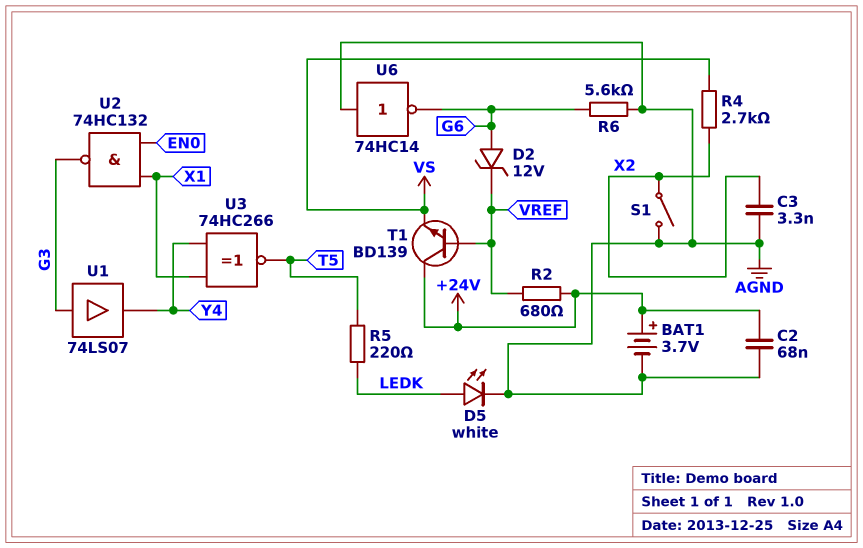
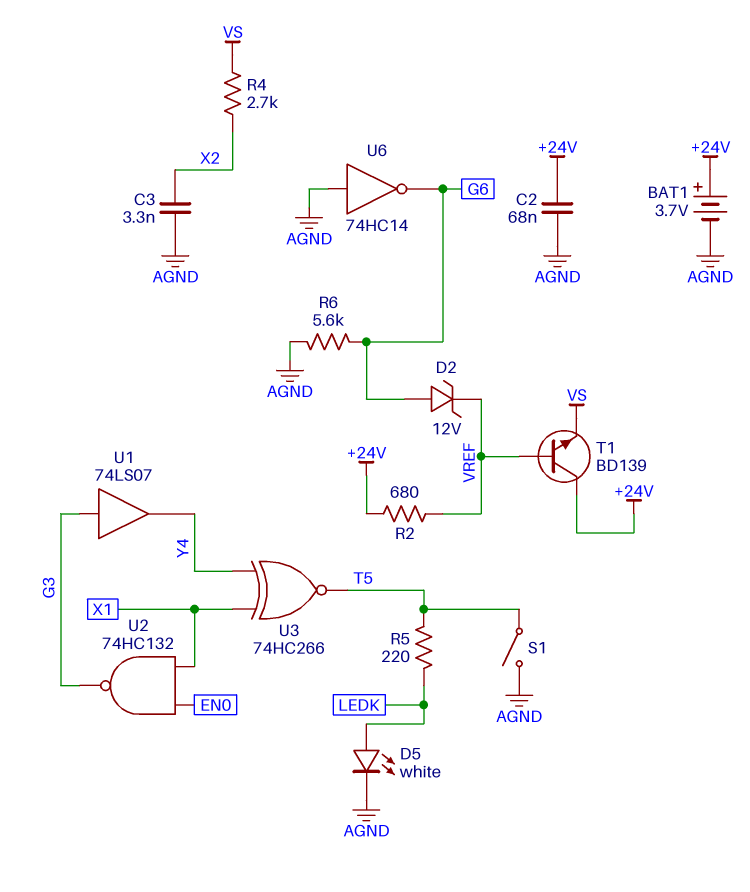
S1: switch (AGND, X2) -> switch (AGND, T5)

